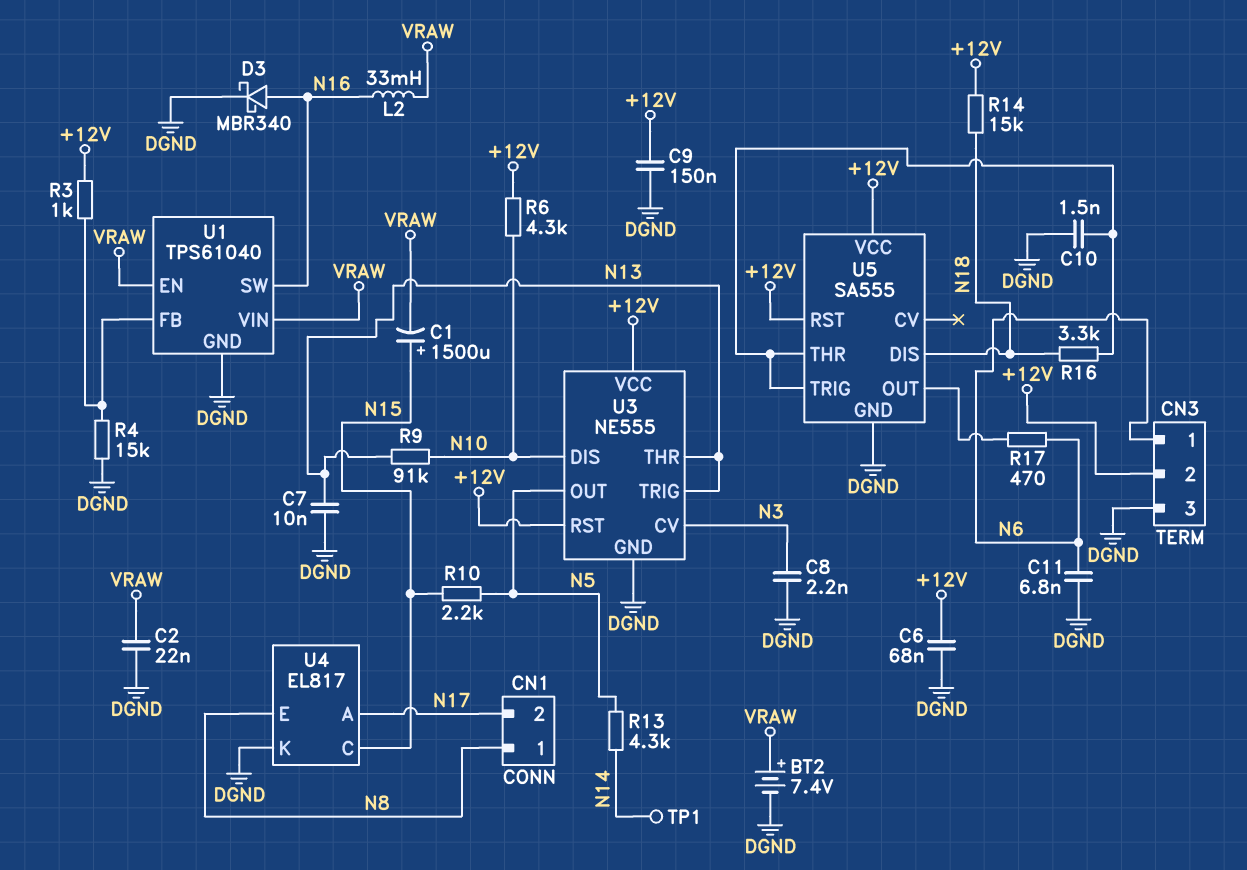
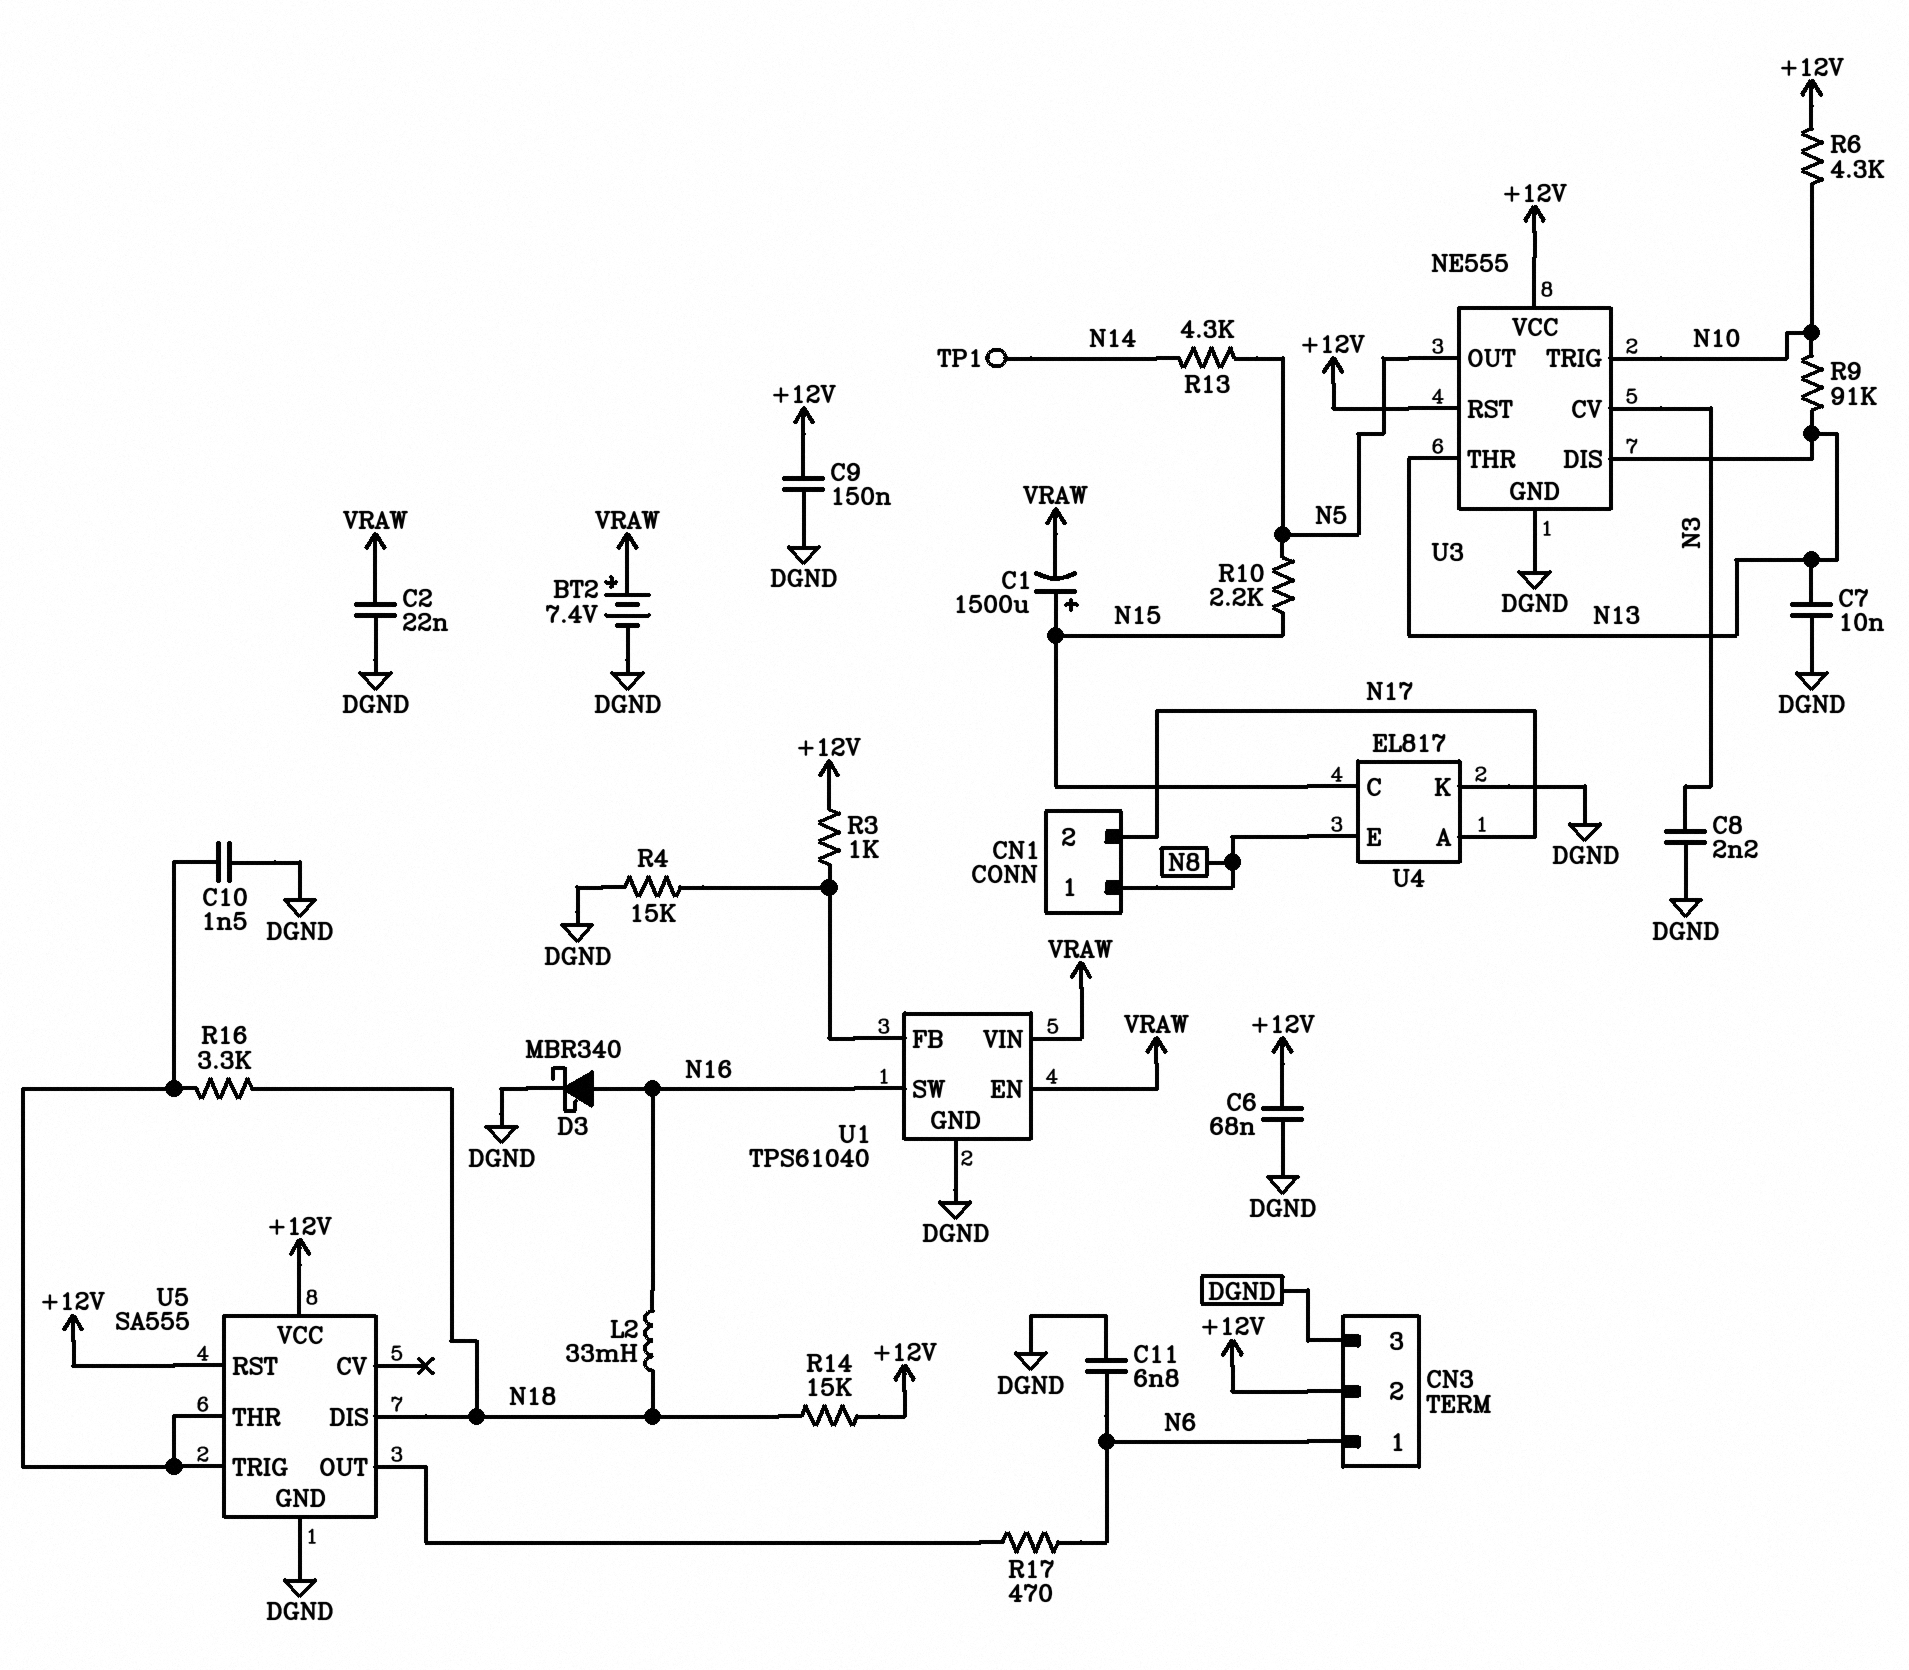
L2: 33mH (N16, VRAW) -> 33mH (N16, N18)
U3 pin DIS: N10 -> N13
U3 pin TRIG: N13 -> N10

